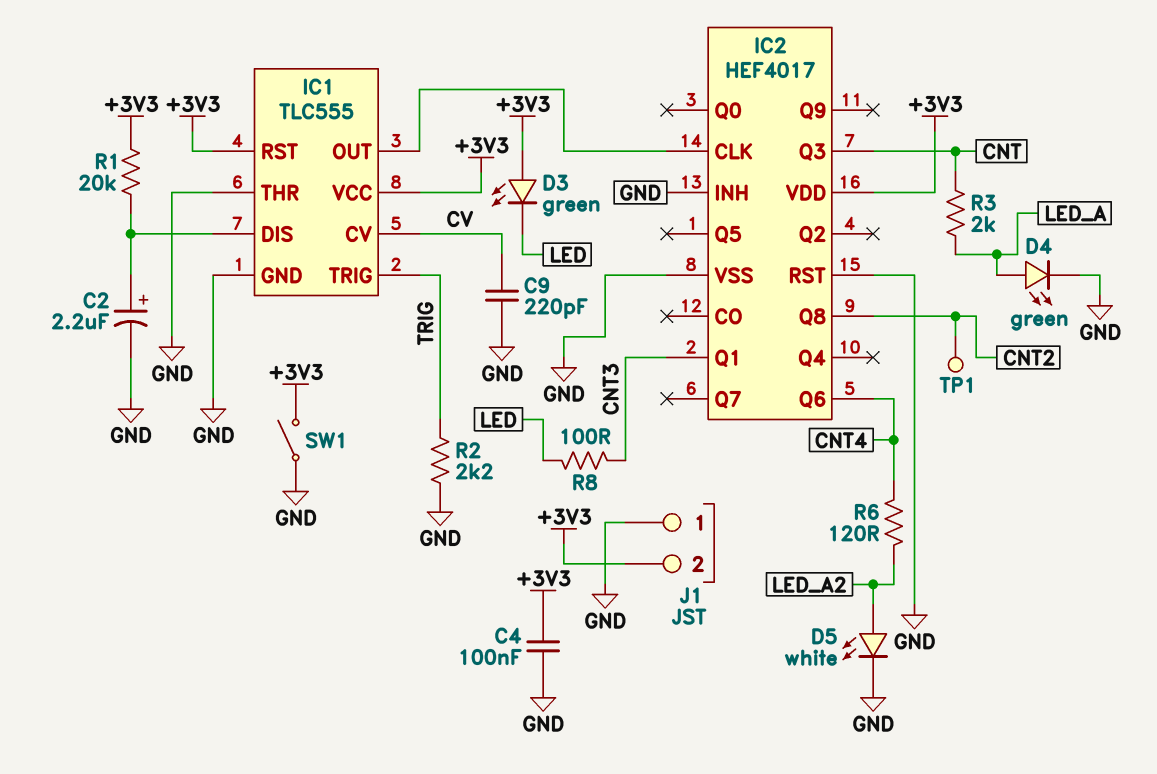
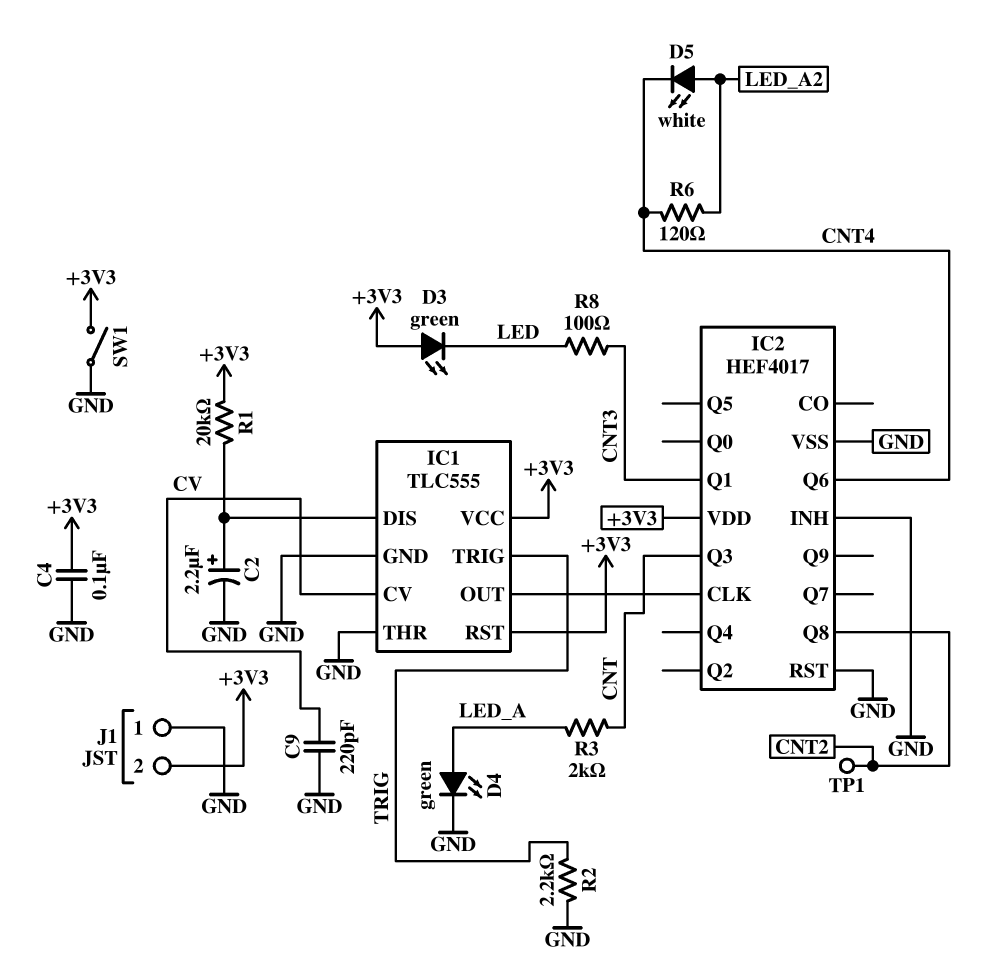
D5: LED white (A LED_A2, K GND) -> LED white (A LED_A2, K CNT4)

